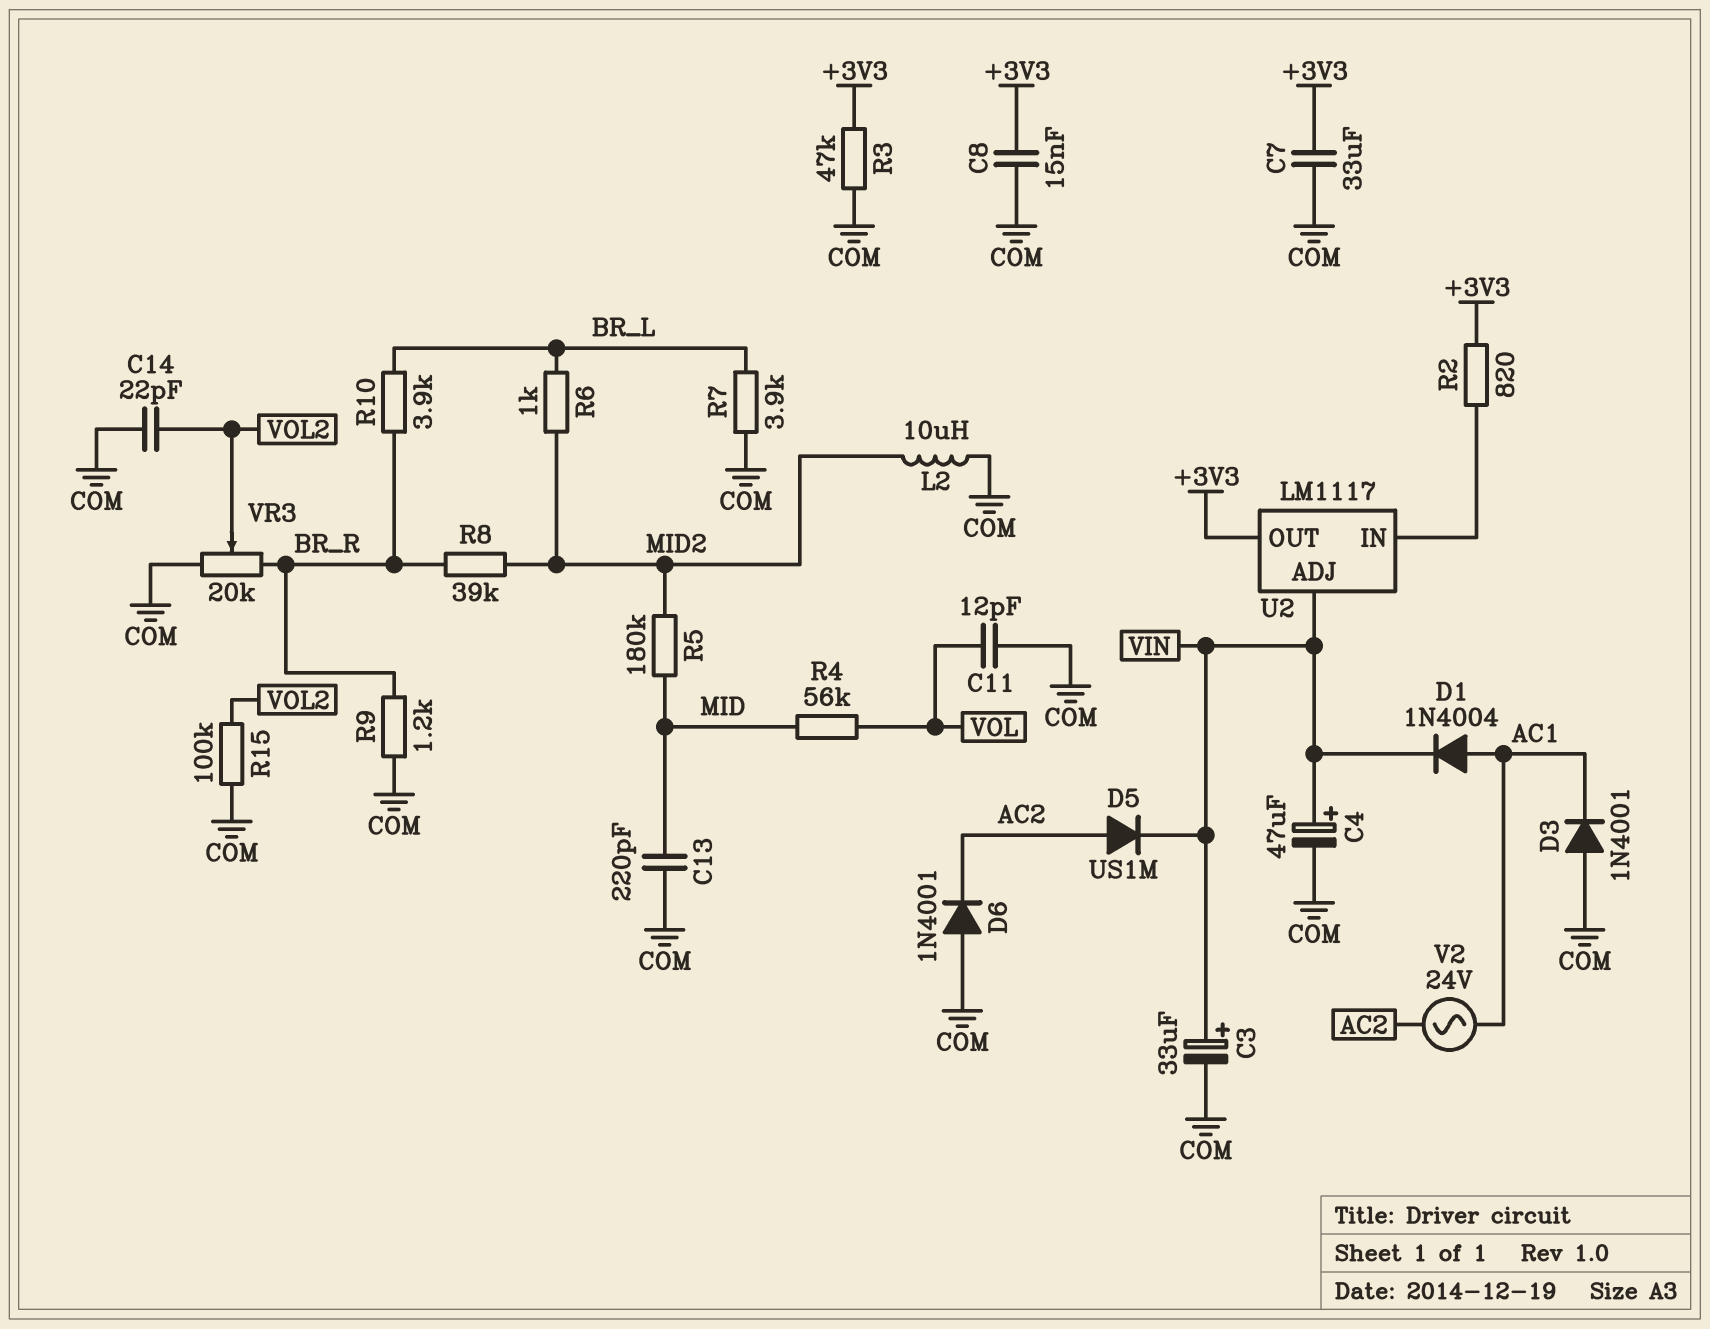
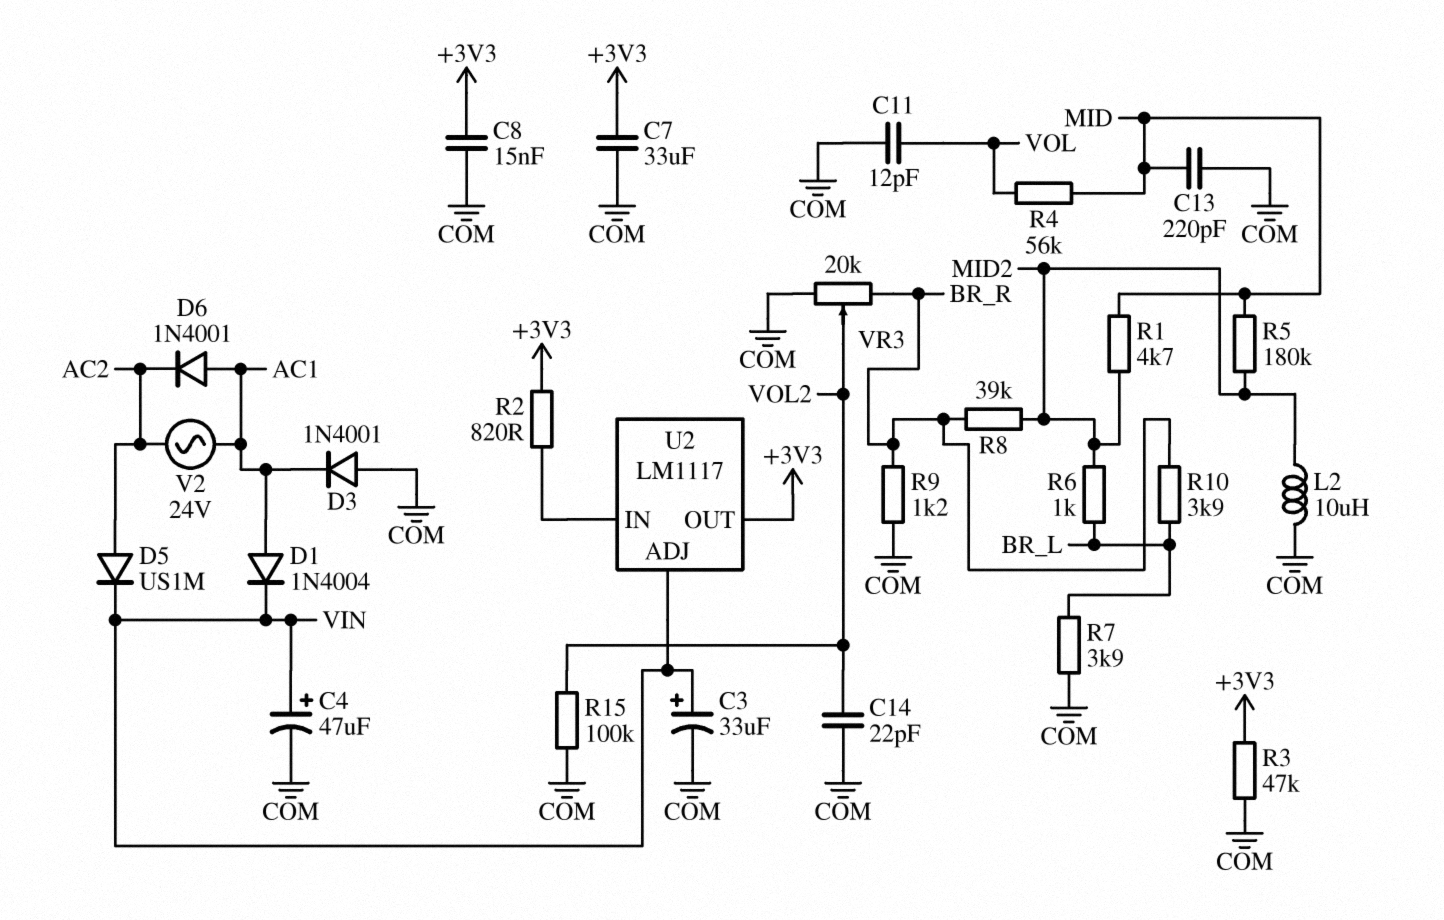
D6: diode 1N4001 (A COM, K AC2) -> diode 1N4001 (A AC1, K AC2)
R1: none -> 4.7k (MID, MID2)

